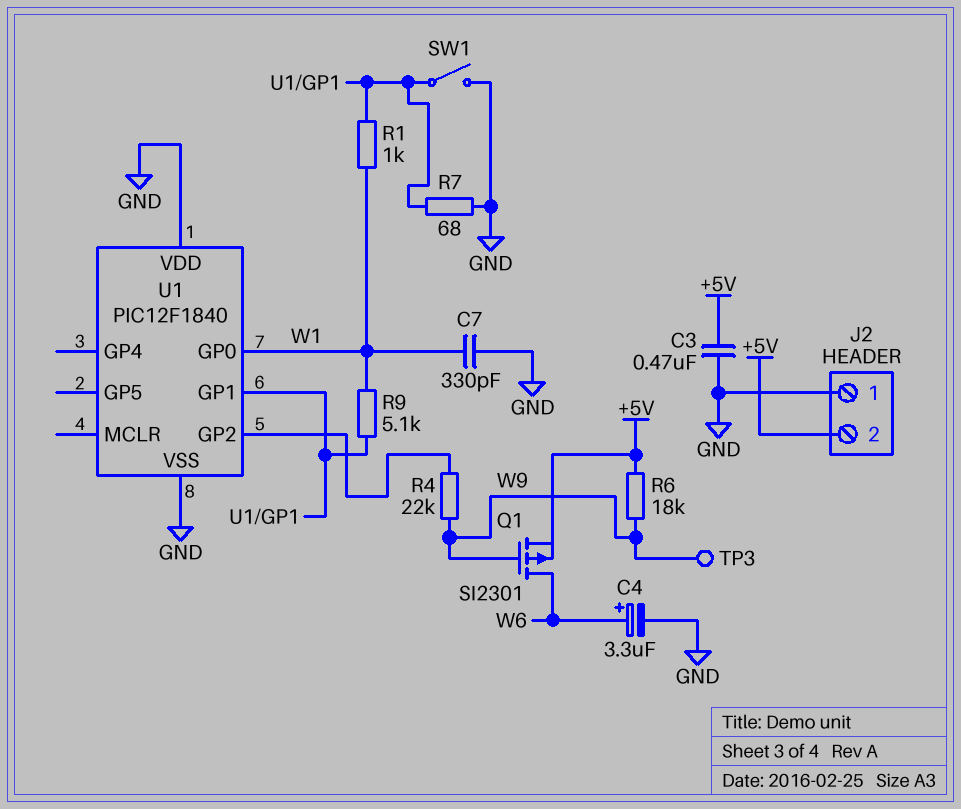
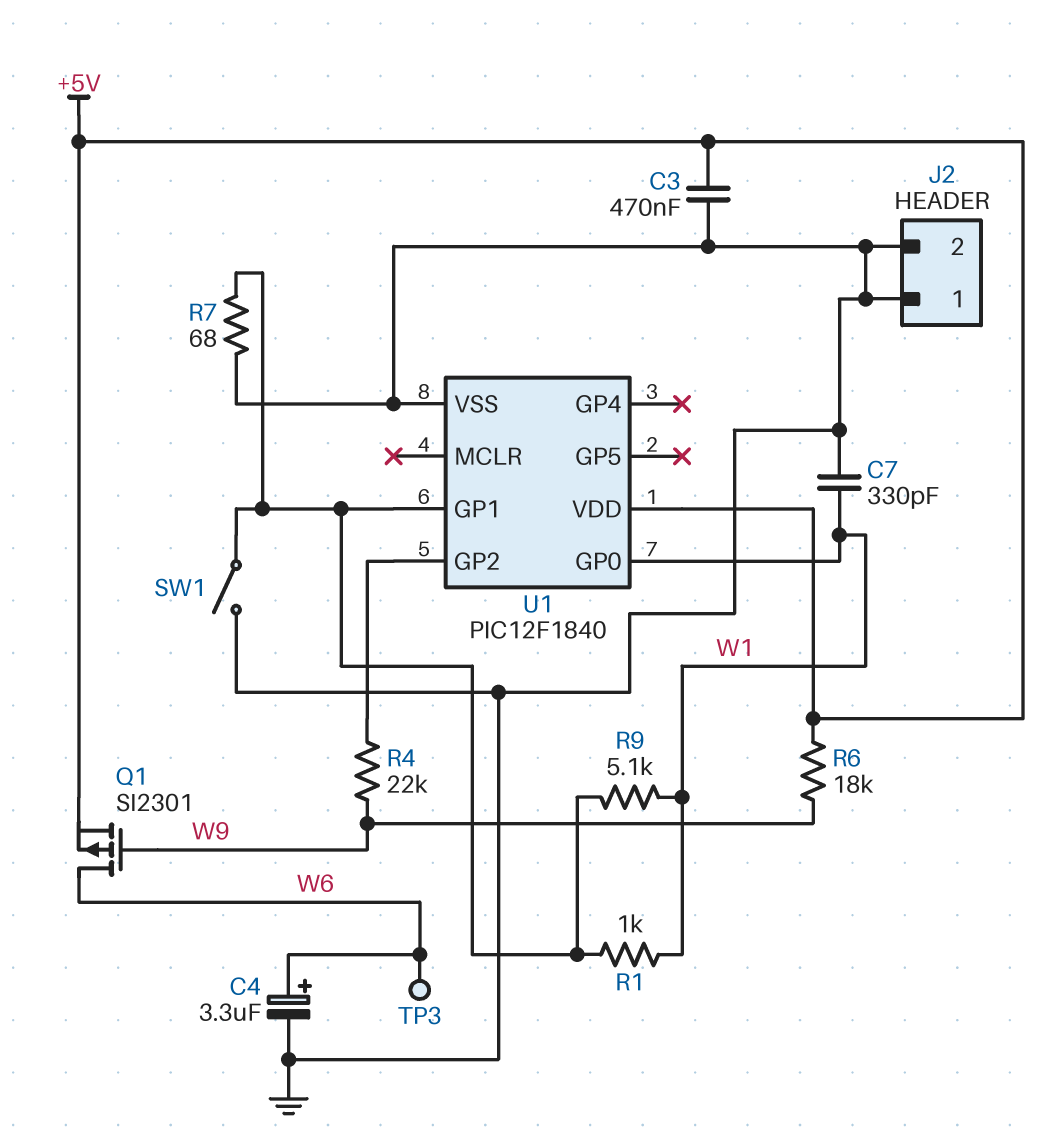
J2 pin 2: +5V -> GND
TP3: test point (W9) -> test point (W6)
U1 pin VDD: GND -> +5V

